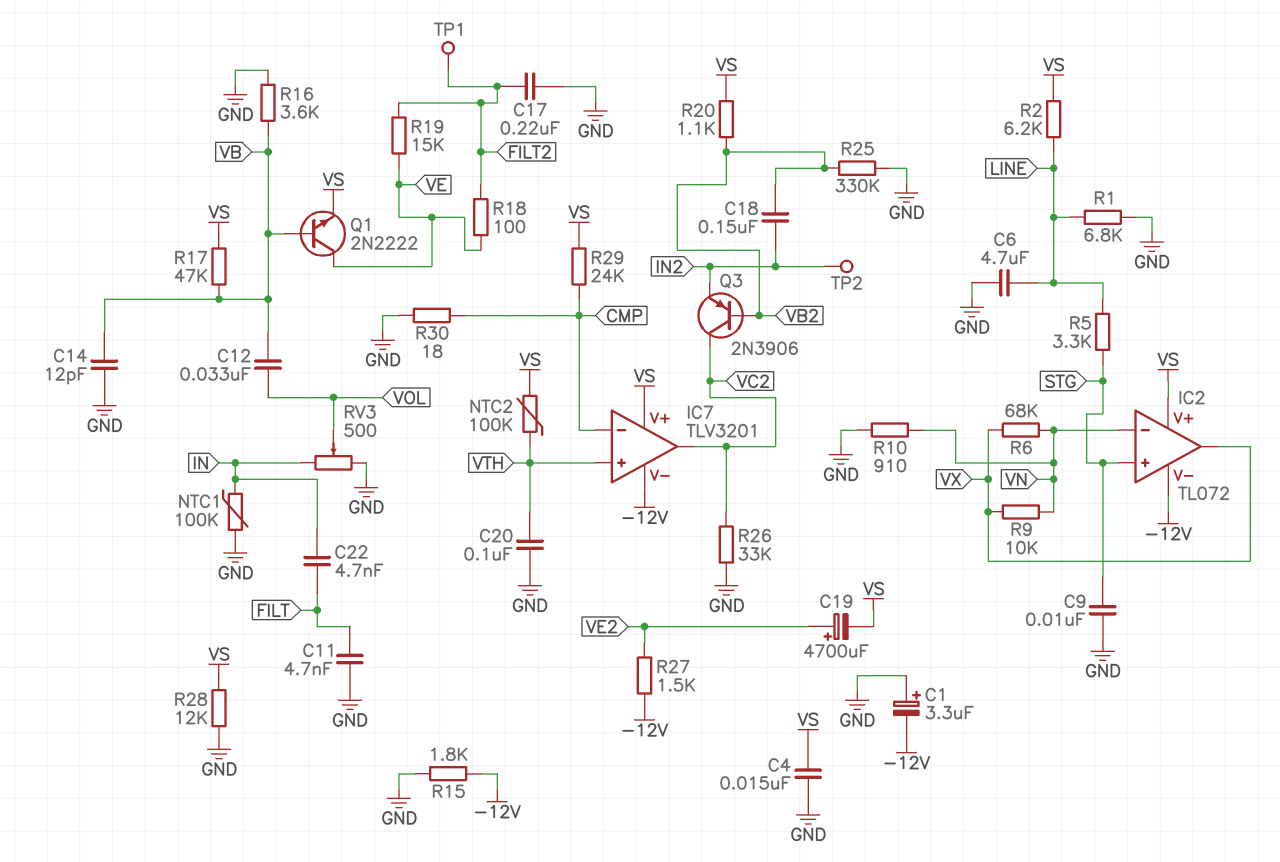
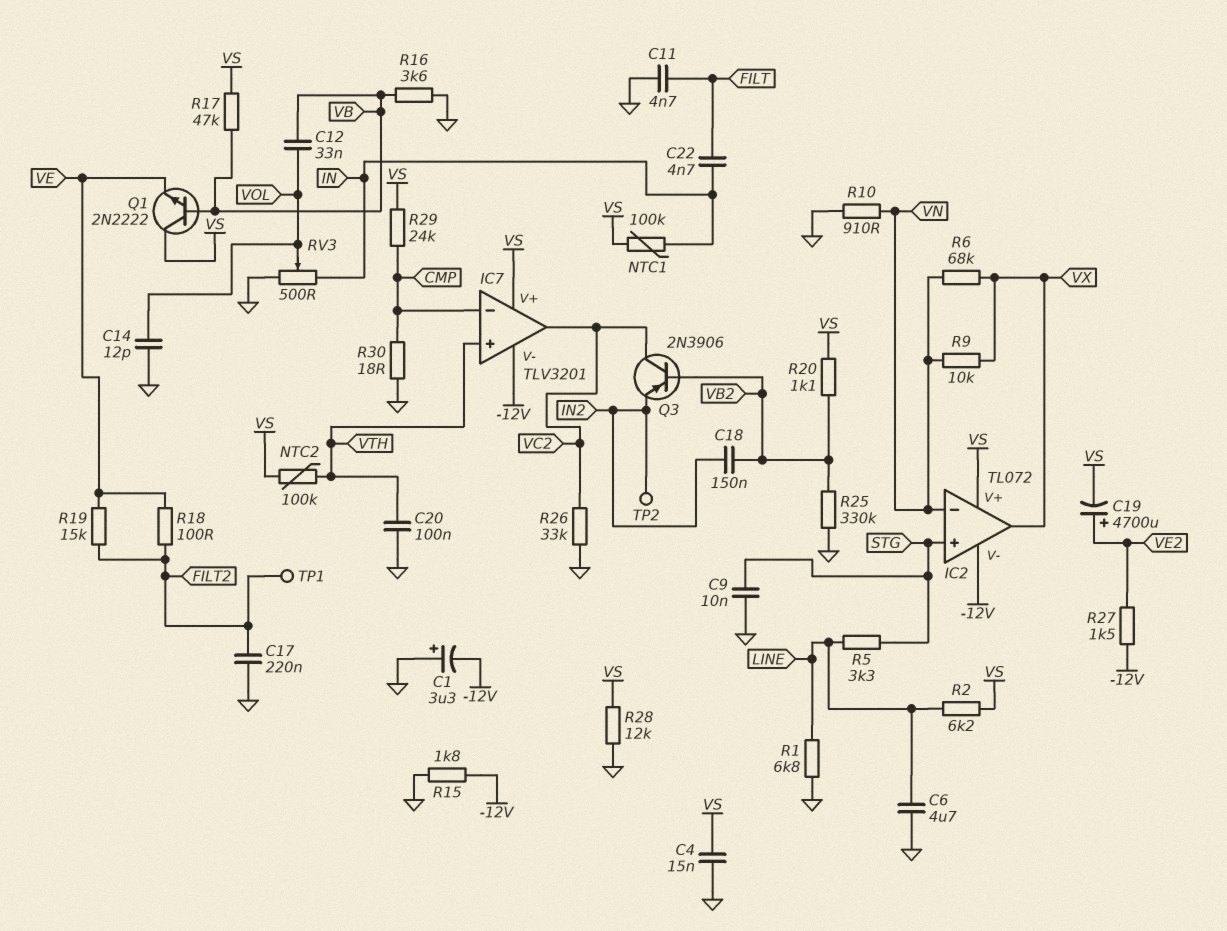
C14: 12pF (GND, VB) -> 12pF (GND, VOL)
NTC1: 100k (GND, IN) -> 100k (IN, VS)
Q1: NPN 2N2222 (B VB, C VE, E VS) -> NPN 2N2222 (B VB, C VS, E VE)

